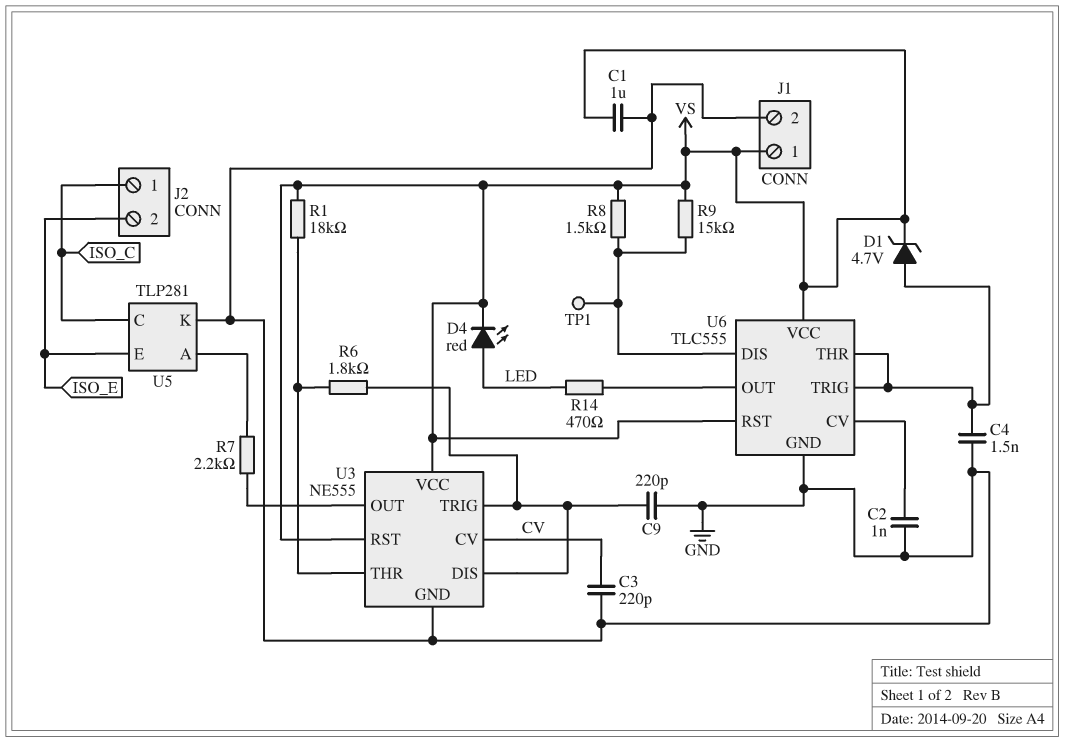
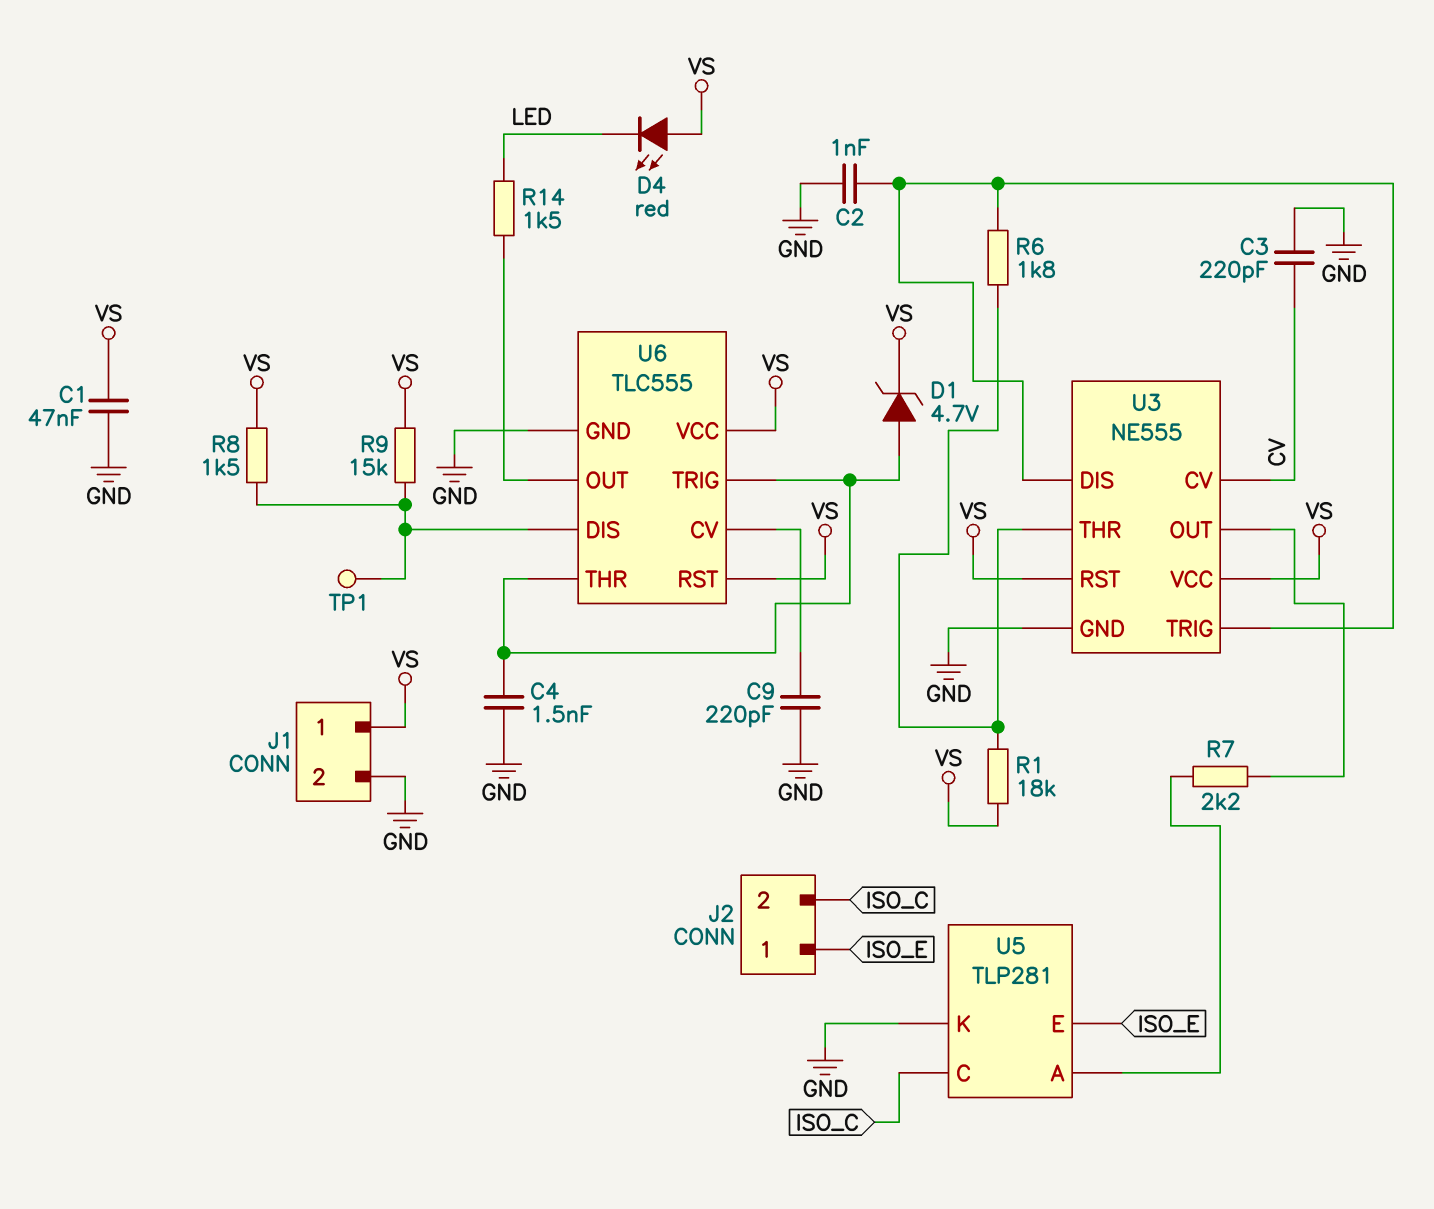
C1: 1uF (GND, VS) -> 47nF (GND, VS)
C2: 1nF (GND, U6/CV) -> 1nF (GND, U3/DIS)
C9: 220pF (GND, U3/DIS) -> 220pF (GND, U6/CV)
D4: LED red (A LED, K VS) -> LED red (A VS, K LED)
J2 pin 1: ISO_C -> ISO_E
J2 pin 2: ISO_E -> ISO_C
R14: 470 (LED, U6/OUT) -> 1.5k (LED, U6/OUT)

